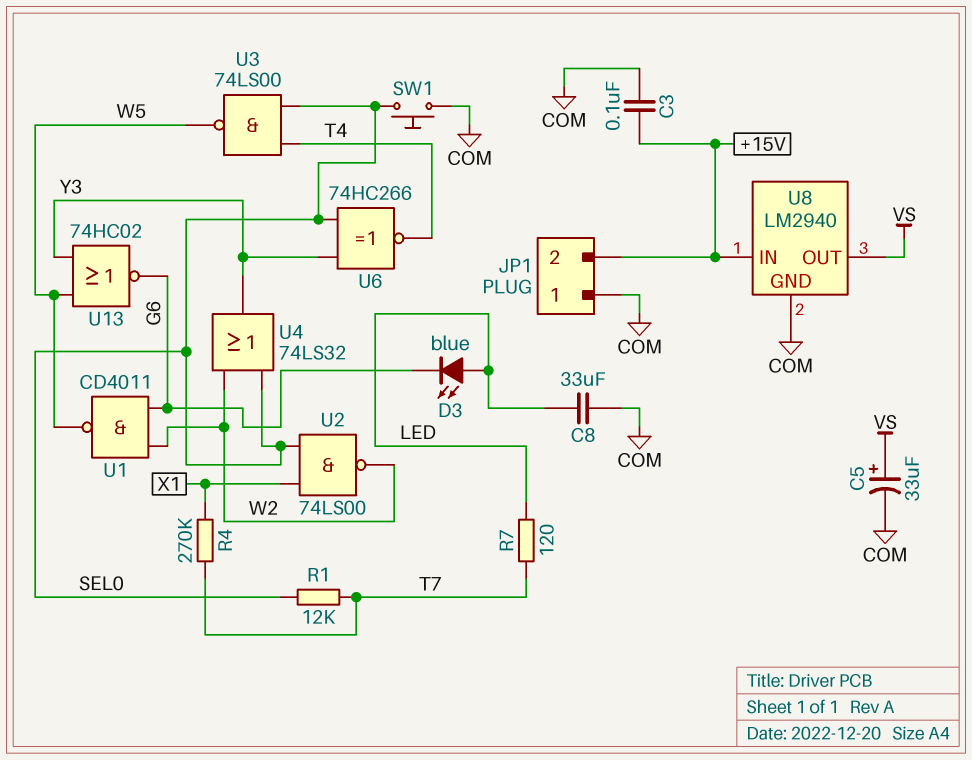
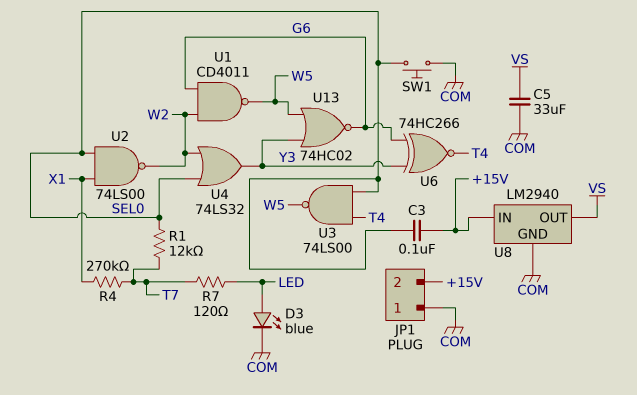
C3: 100nF (+15V, COM) -> 100nF (+15V, SEL0)
C5: 33uF (plus VS, minus COM) -> 33uF (COM, VS)
C8: 33uF (COM, LED) -> none
D3: LED blue (A LED, K G6) -> LED blue (A LED, K COM)
U6: XNOR 74HC266 (in SEL0, in Y3, out T4) -> XNOR 74HC266 (in G6, in Y3, out T4)

